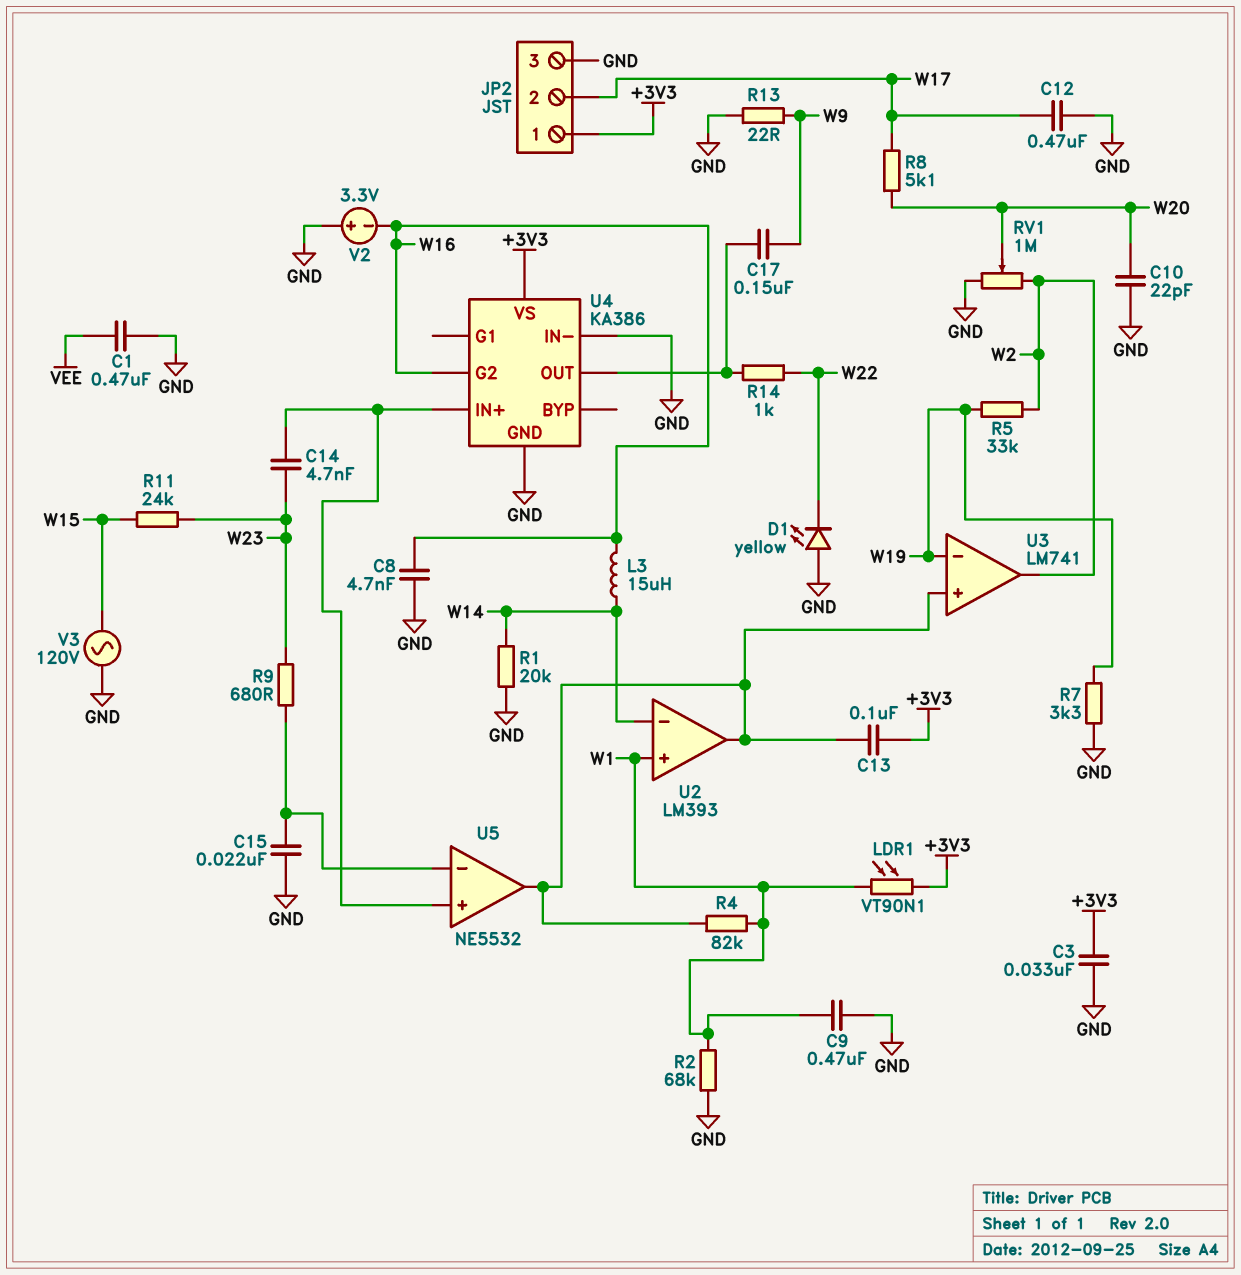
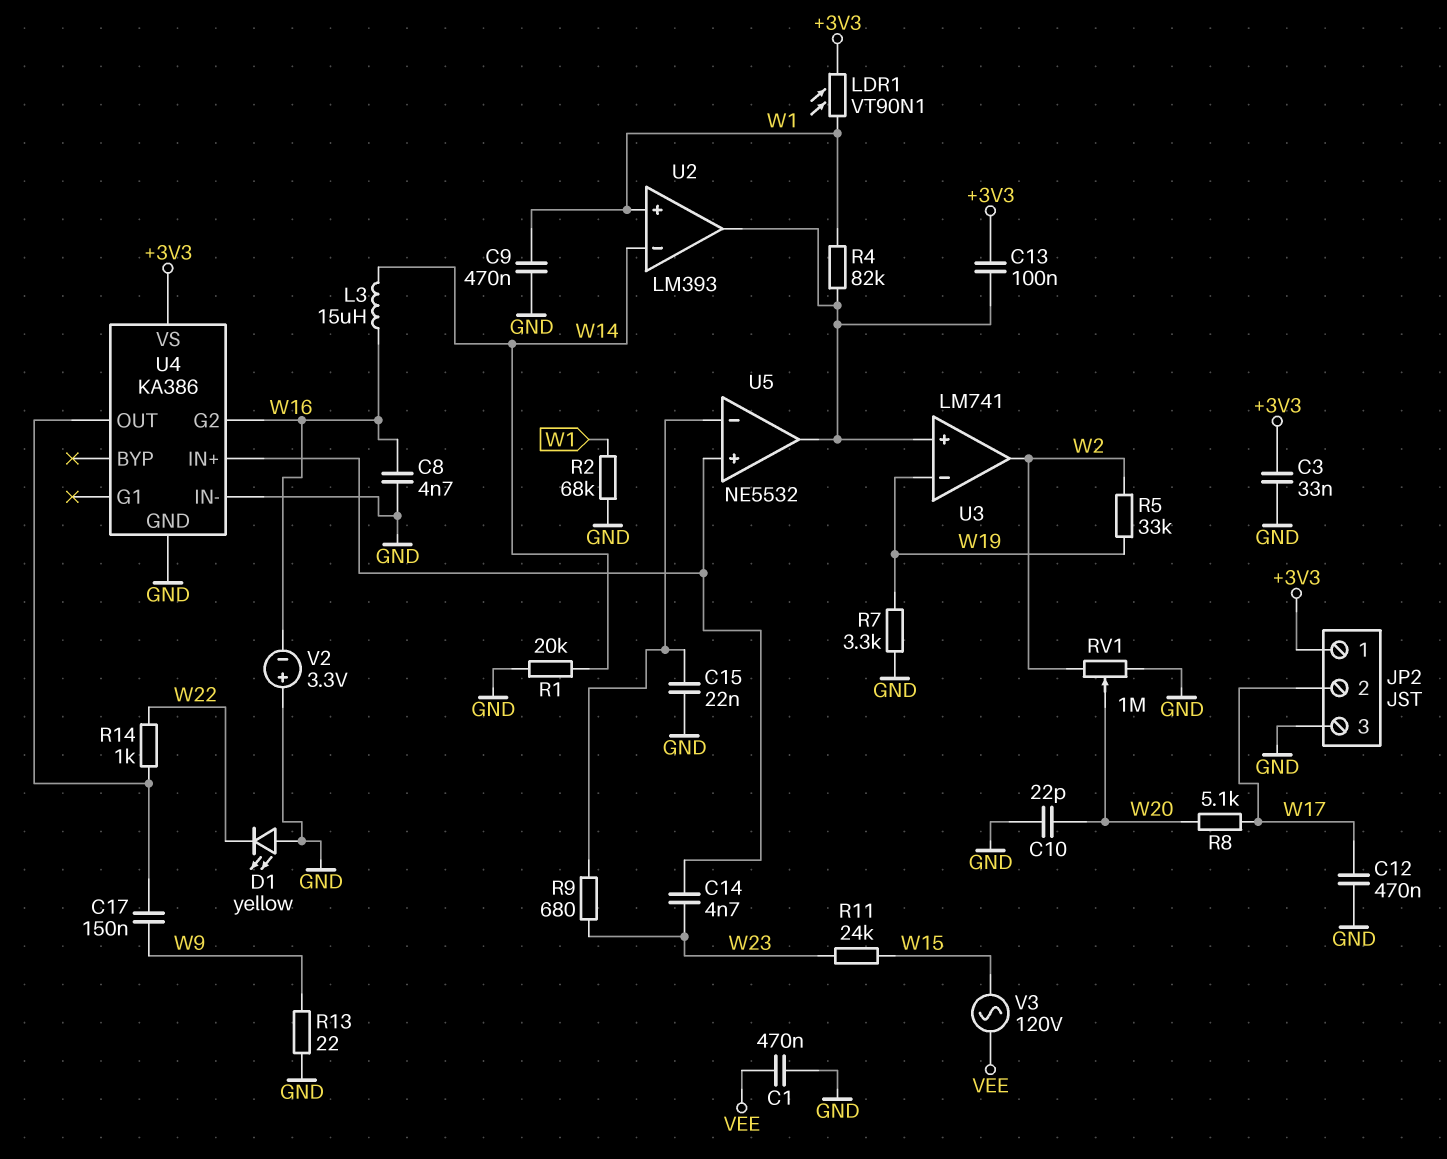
V3: AC 120V (GND, W15) -> AC 120V (VEE, W15)

